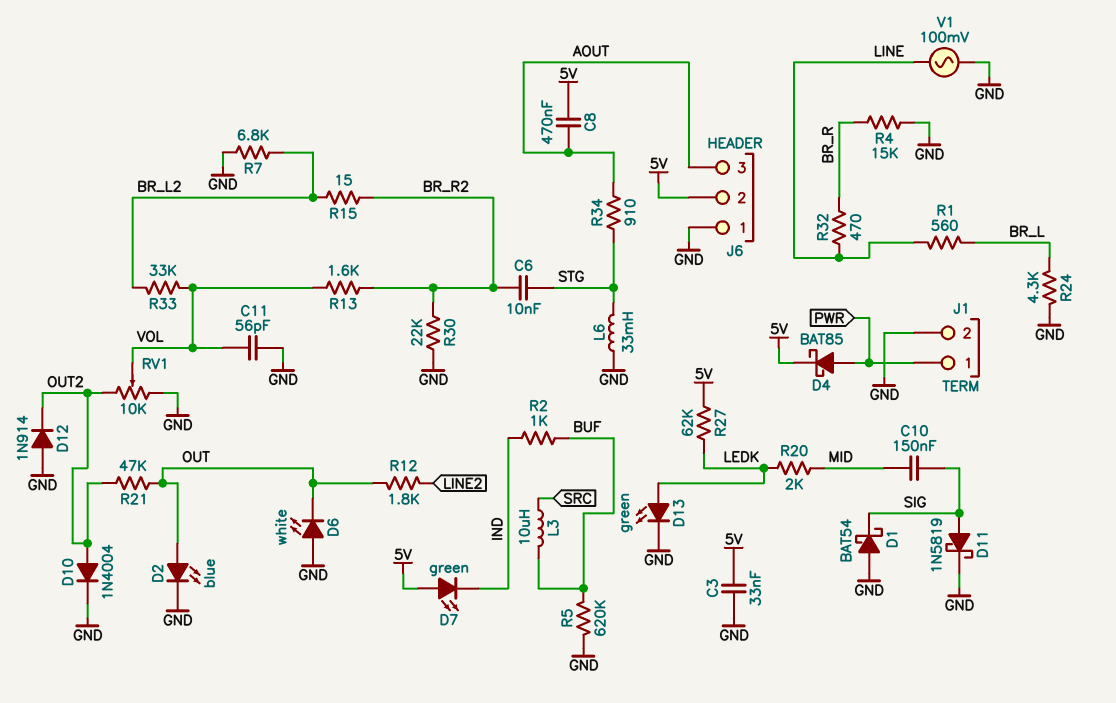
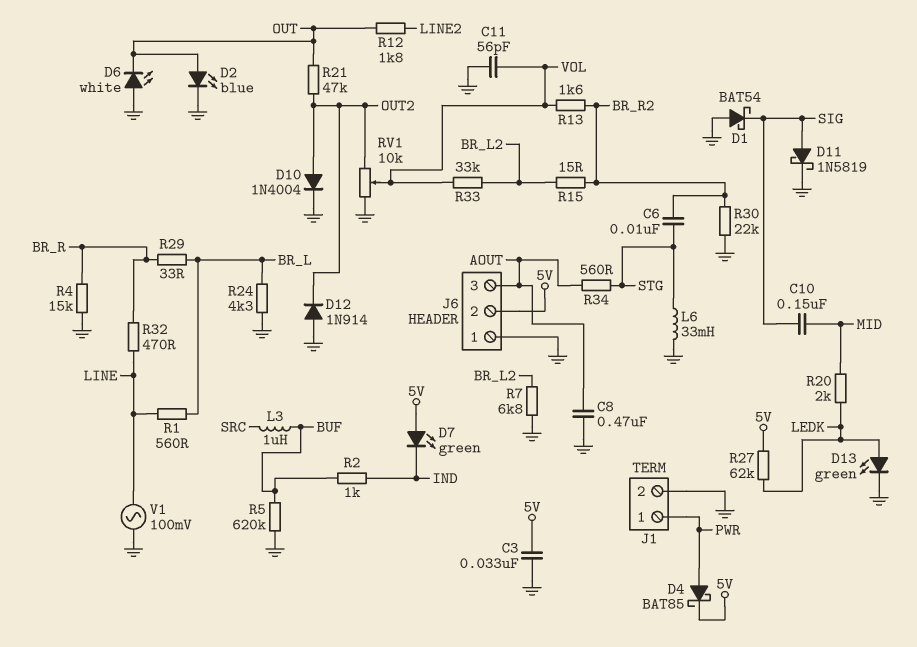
C8: 470nF (5V, AOUT) -> 470nF (AOUT, GND)
L3: 10uH (BUF, SRC) -> 1uH (BUF, SRC)
R29: none -> 33 (BR_L, BR_R)
R34: 910 (AOUT, STG) -> 560 (AOUT, STG)

